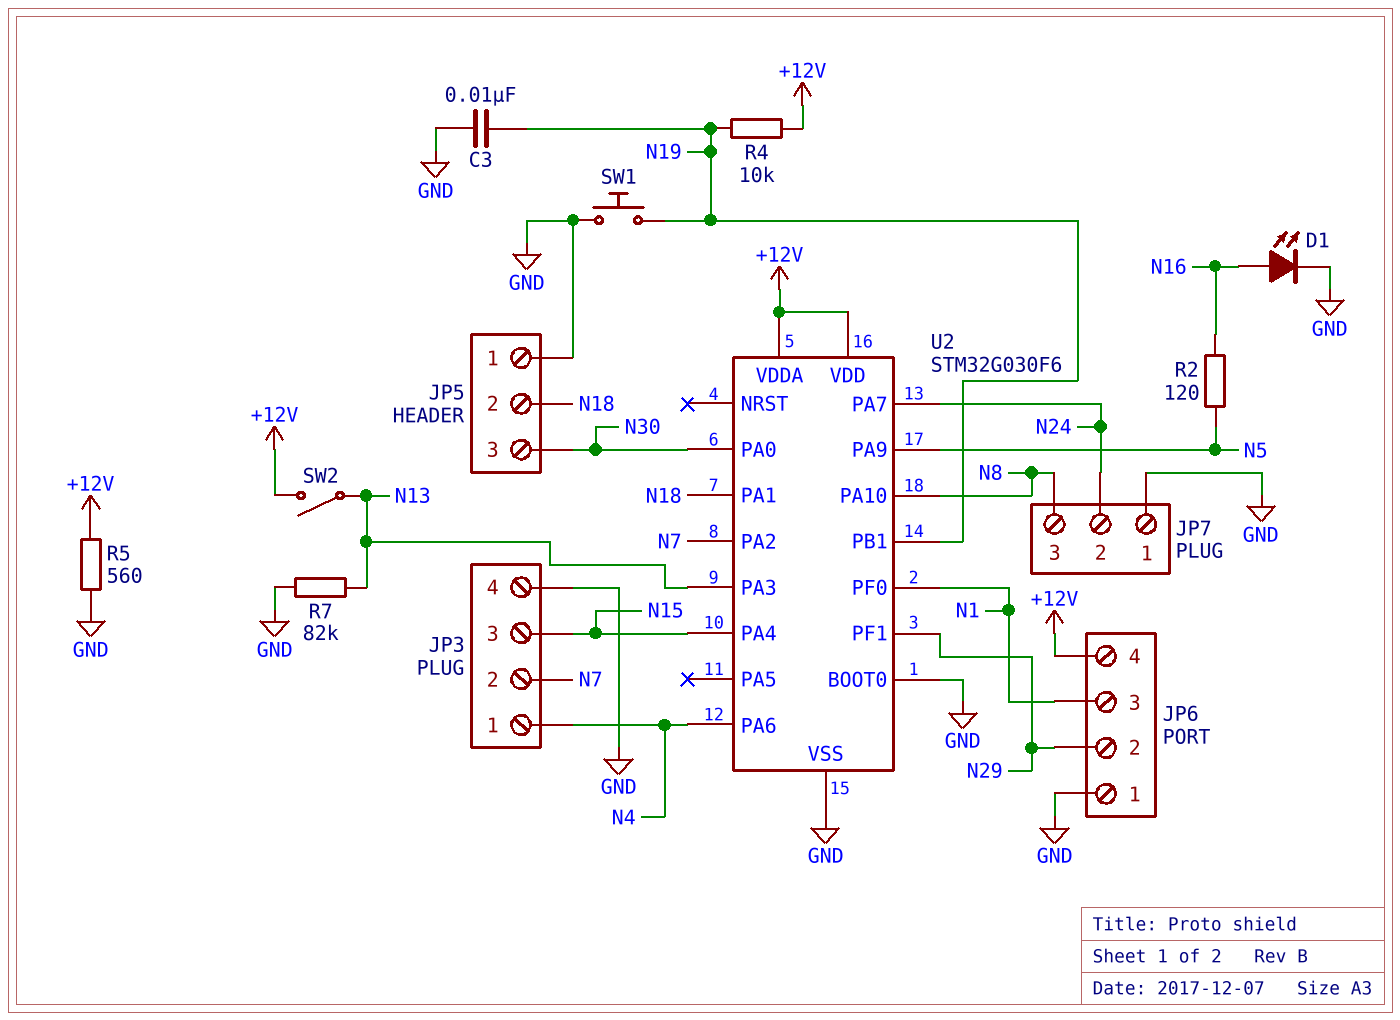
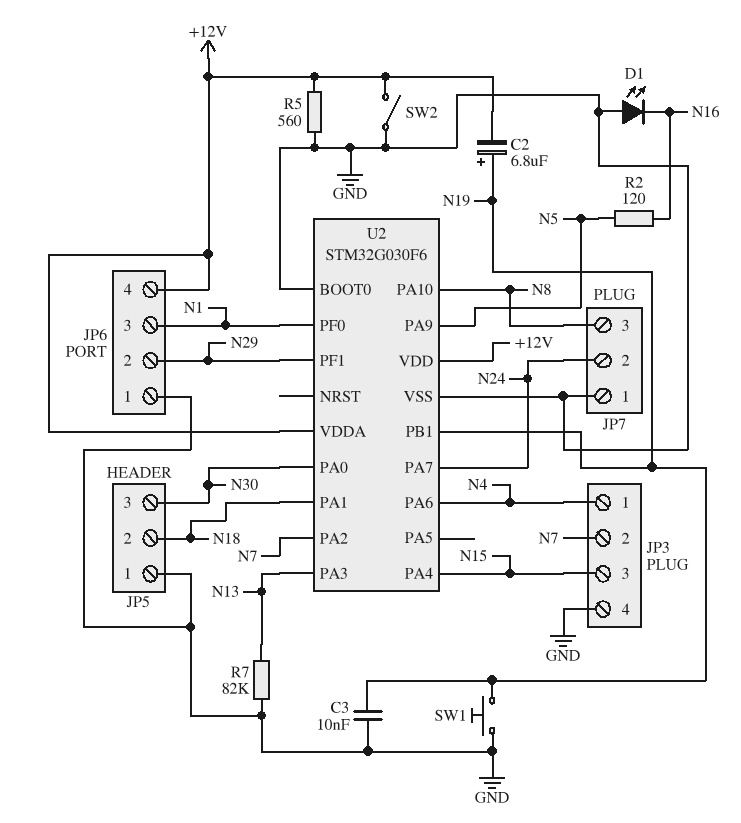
C2: none -> 6.8uF (plus N19, minus +12V)
D1: LED (A N16, K GND) -> LED (A GND, K N16)
R4: 10k (+12V, N19) -> none
SW2: switch (+12V, N13) -> switch (+12V, GND)

